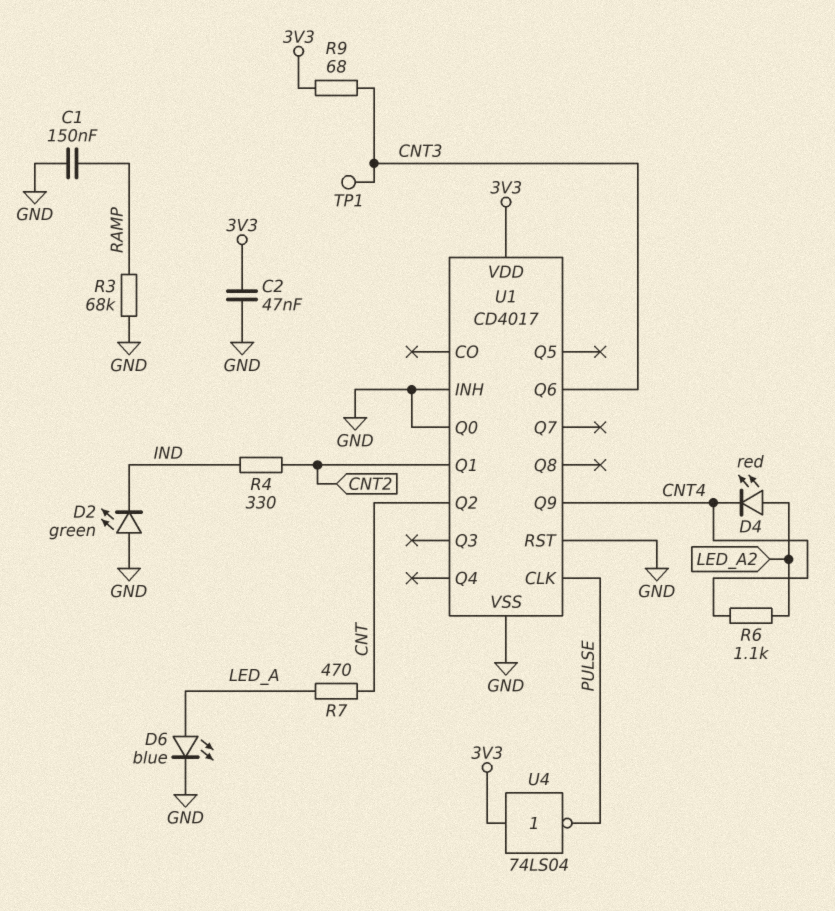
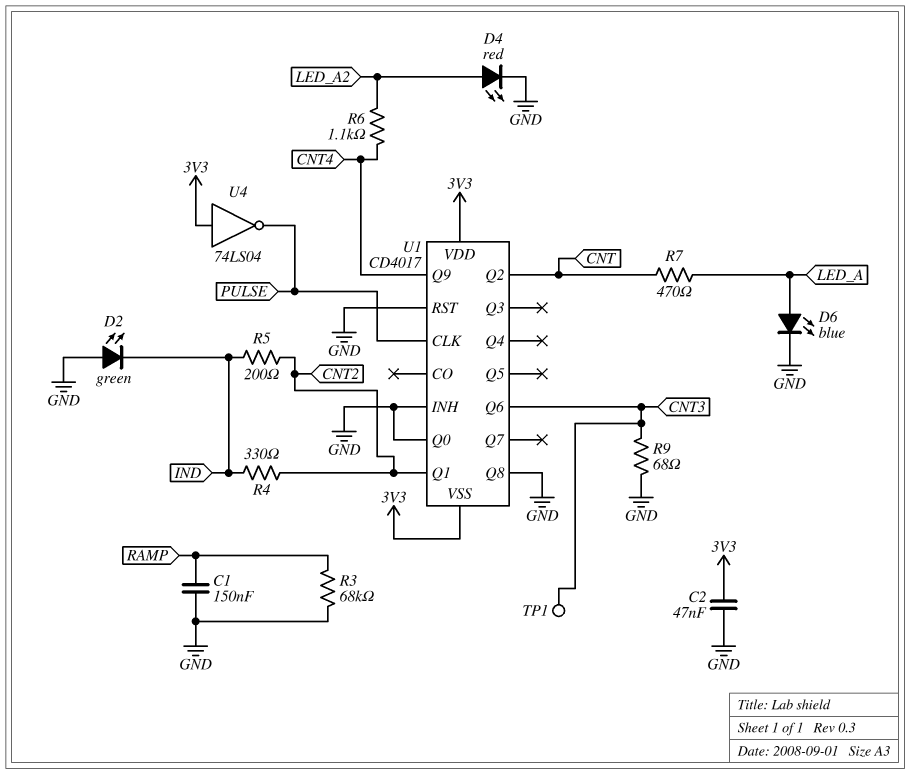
D4: LED red (A LED_A2, K CNT4) -> LED red (A LED_A2, K GND)
R5: none -> 200 (CNT2, IND)
R9: 68 (3V3, CNT3) -> 68 (CNT3, GND)
U1 pin Q8: none -> GND
U1 pin VSS: GND -> 3V3

